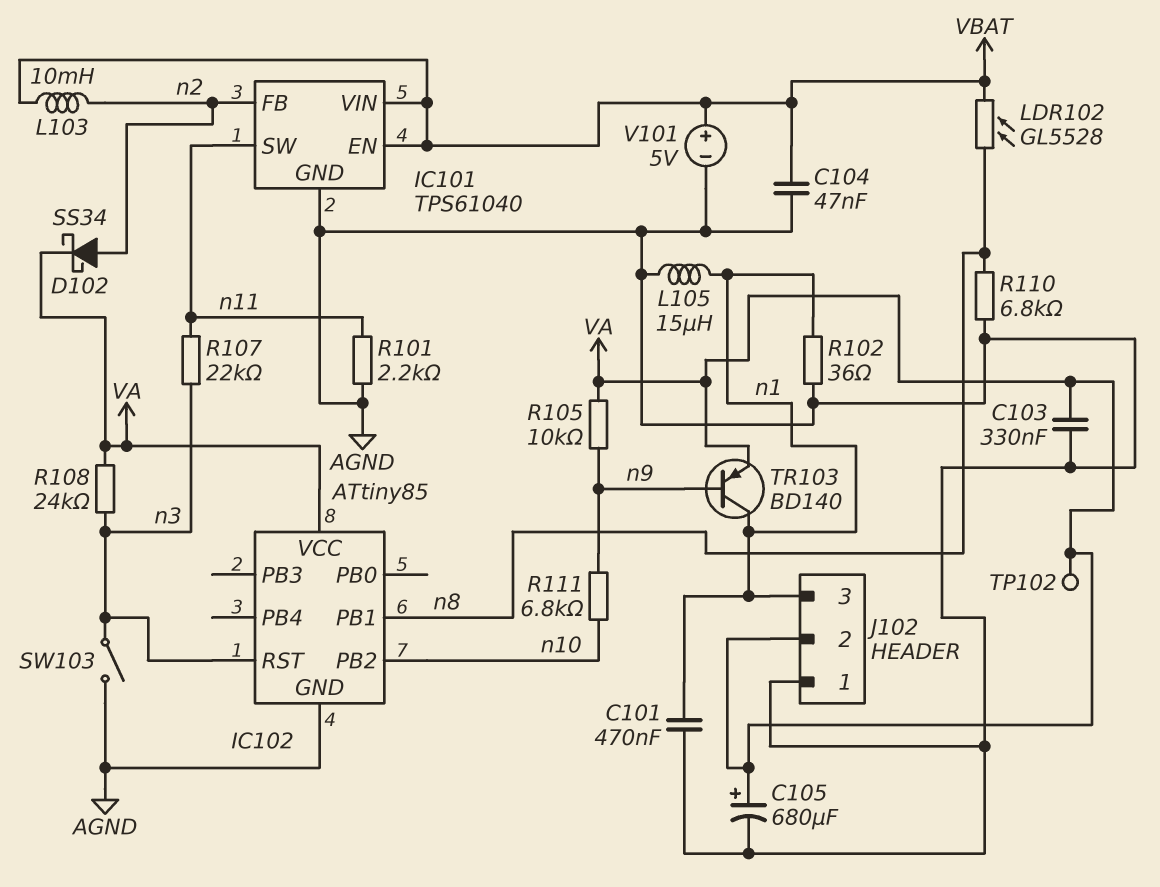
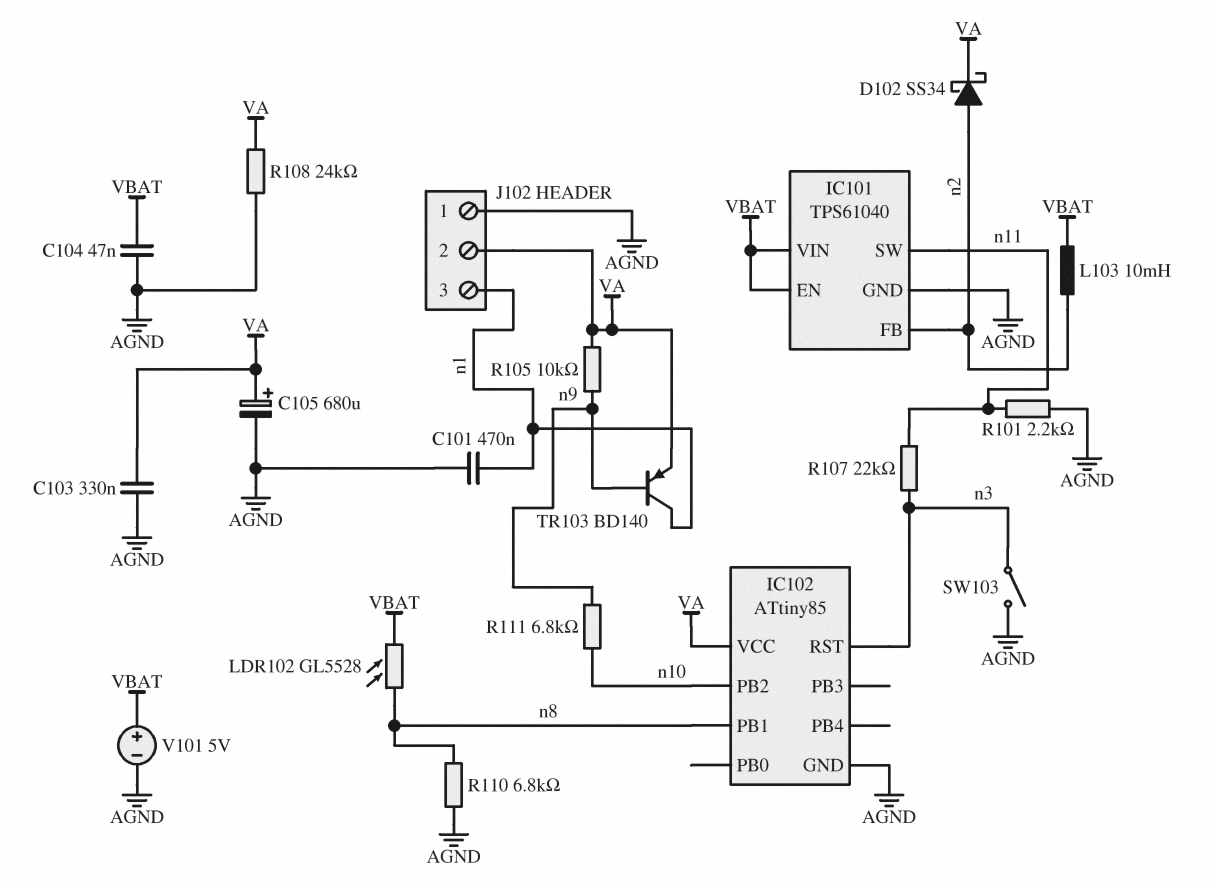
L105: 15uH (AGND, n1) -> none
R102: 36 (AGND, n1) -> none
R108: 24k (VA, n3) -> 24k (AGND, VA)
TP102: test point (VA) -> none

